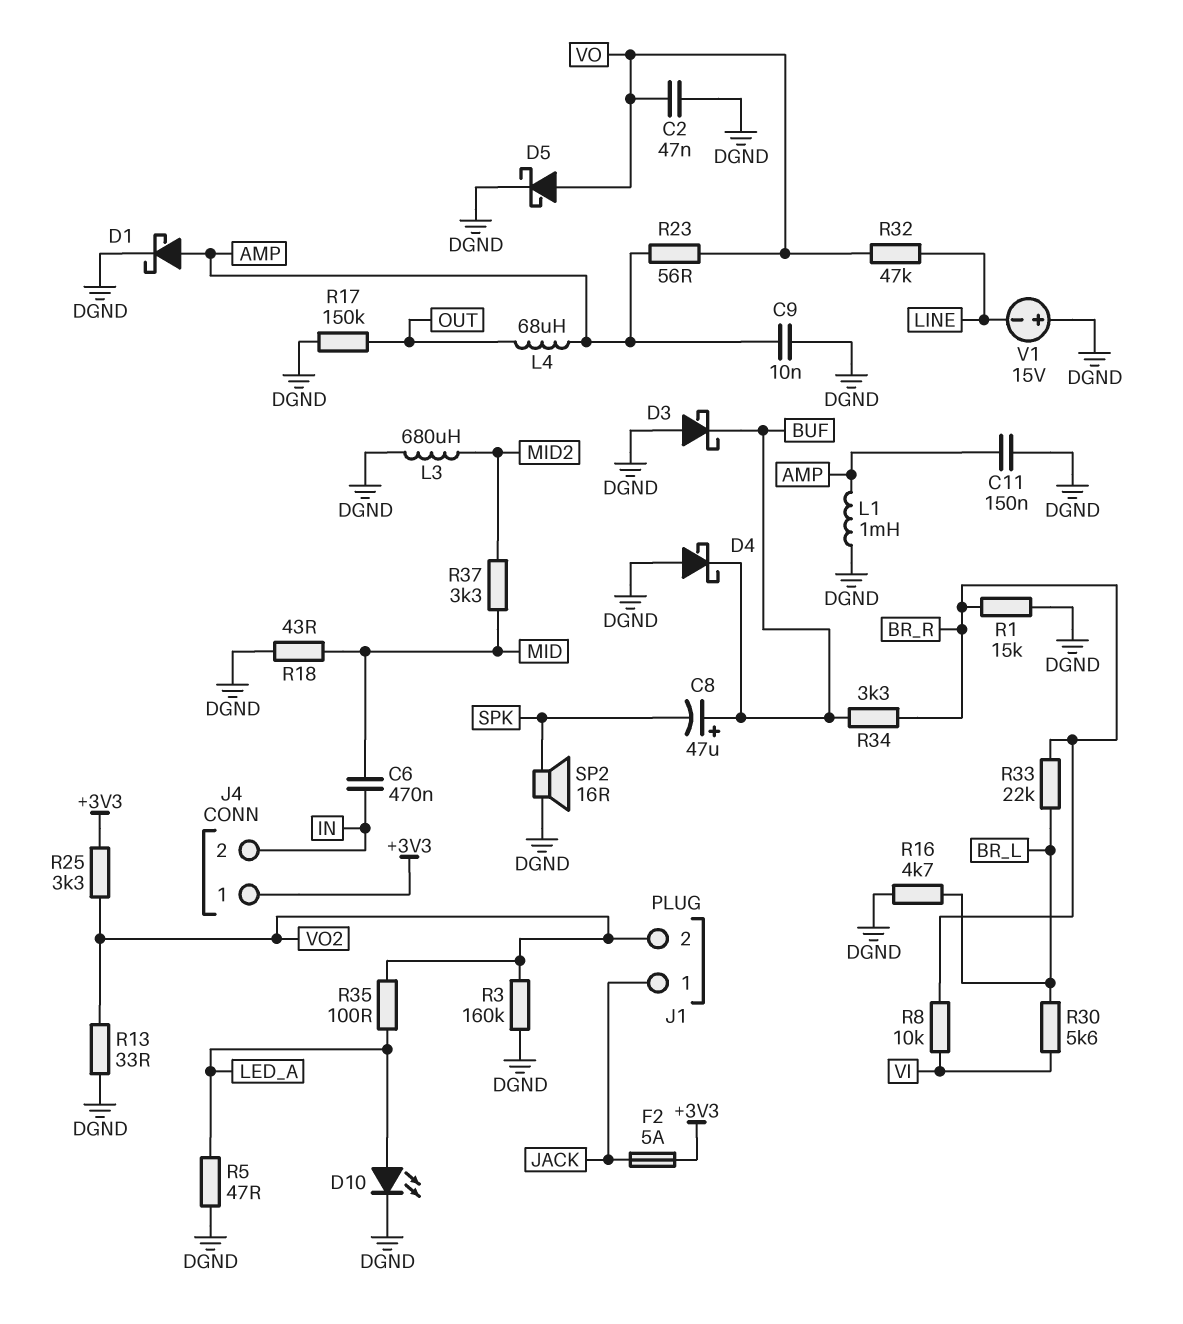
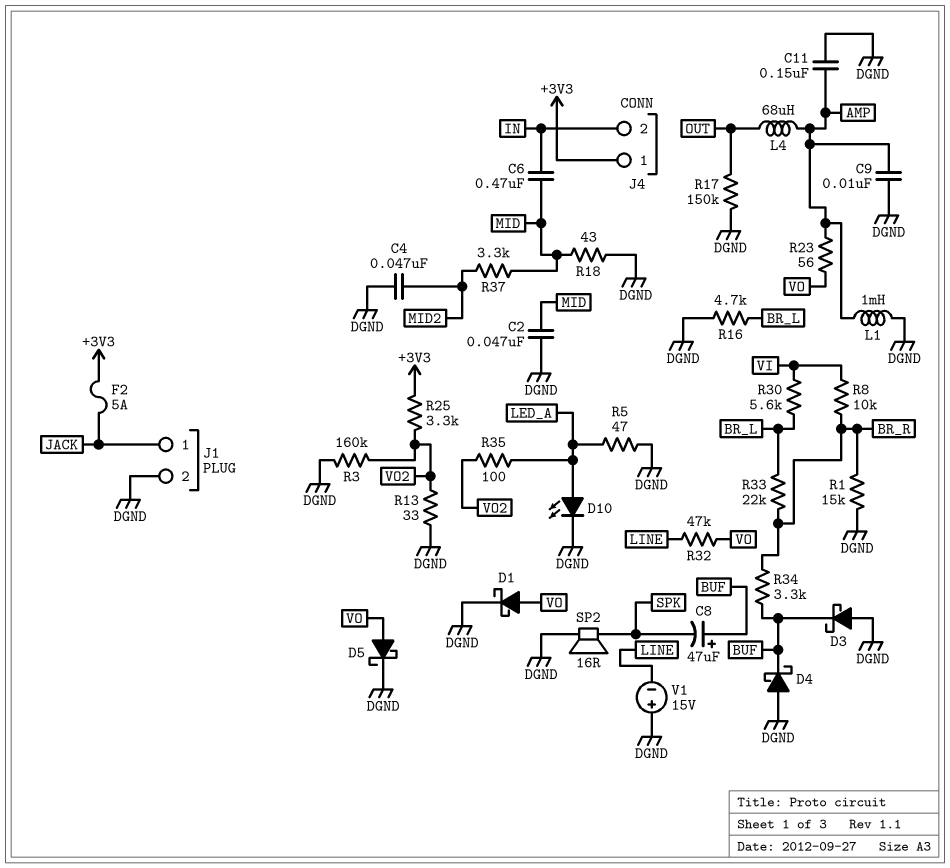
C2: 47nF (DGND, VO) -> 47nF (DGND, MID)
C4: none -> 47nF (DGND, MID2)
D1: schottky (A AMP, K DGND) -> schottky (A VO, K DGND)
J1 pin 2: VO2 -> DGND
L3: 680uH (DGND, MID2) -> none

